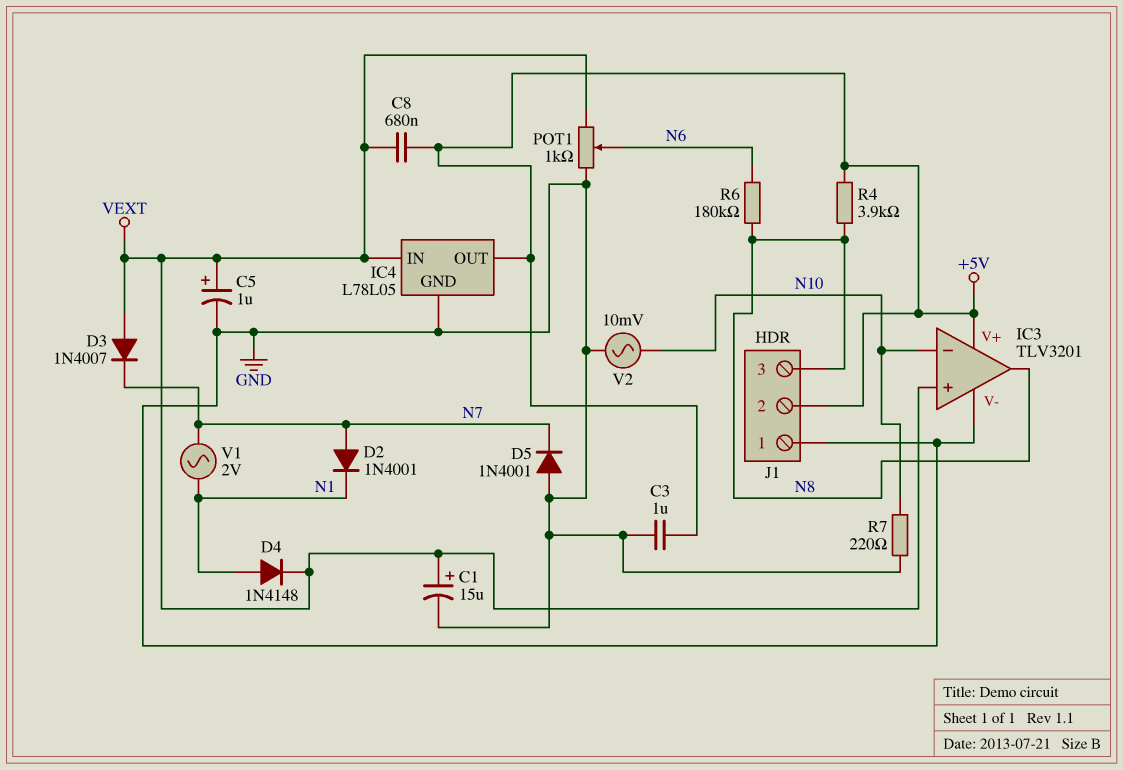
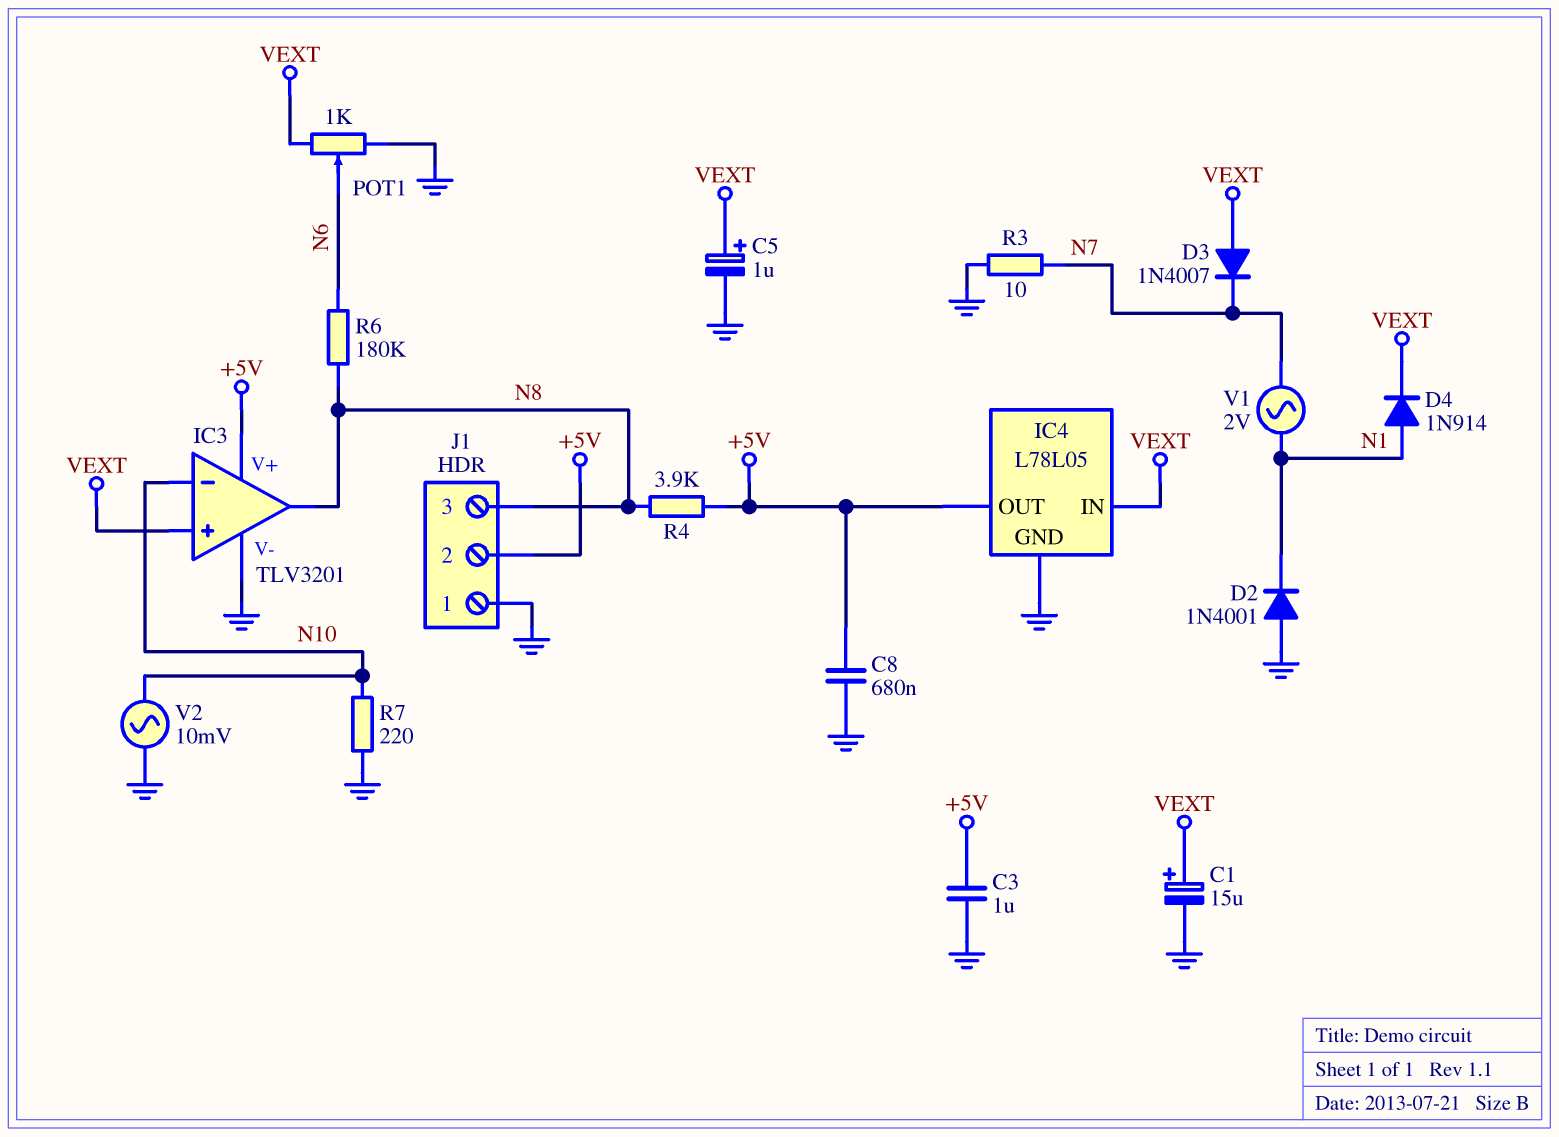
C8: 680nF (+5V, VEXT) -> 680nF (+5V, GND)
D2: diode 1N4001 (A N7, K N1) -> diode 1N4001 (A GND, K N1)
D4: diode 1N4148 (A N1, K VEXT) -> diode 1N914 (A N1, K VEXT)
D5: diode 1N4001 (A GND, K N7) -> none
R3: none -> 10 (GND, N7)

